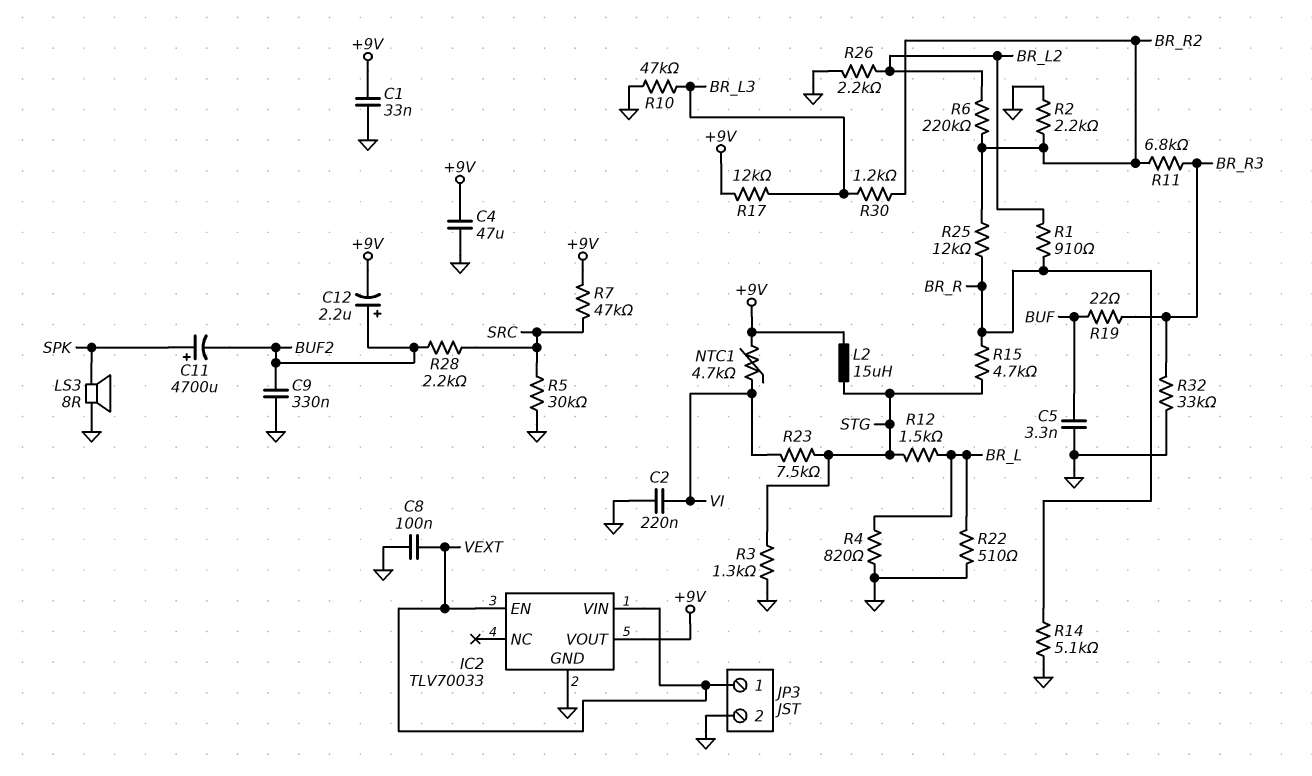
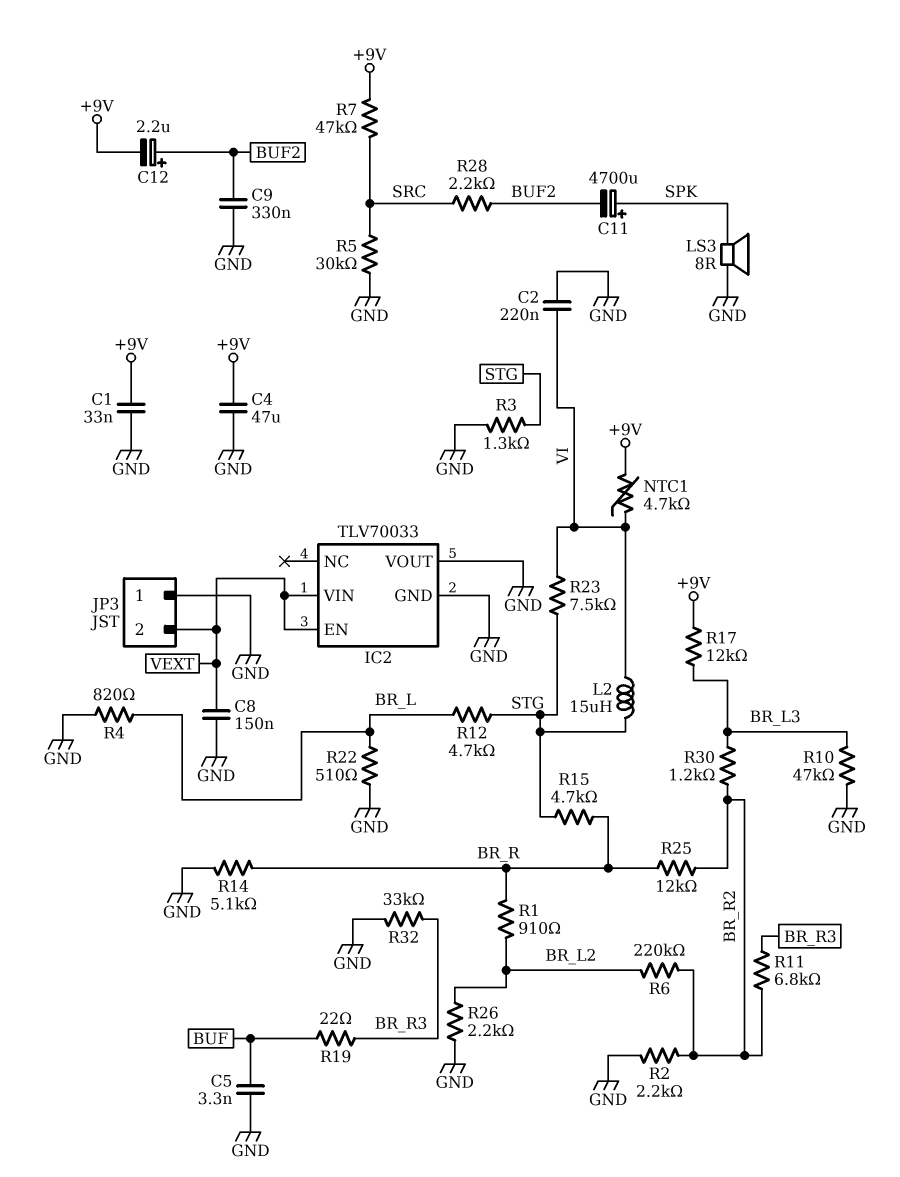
C8: 100nF (GND, VEXT) -> 150nF (GND, VEXT)
IC2 pin VOUT: +9V -> GND
JP3 pin 1: VEXT -> GND
JP3 pin 2: GND -> VEXT
L2: 15uH (+9V, STG) -> 15uH (STG, VI)
R12: 1.5k (BR_L, STG) -> 4.7k (BR_L, STG)

